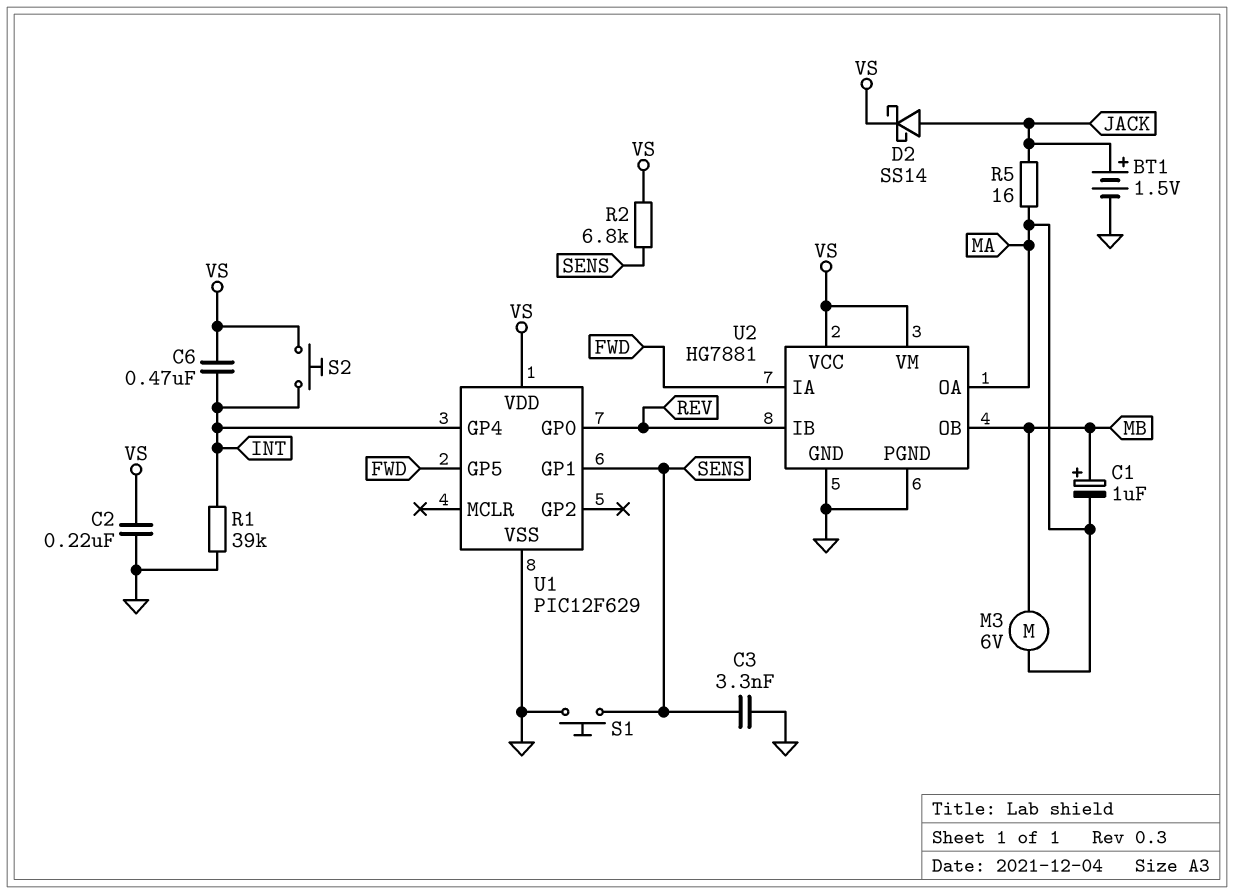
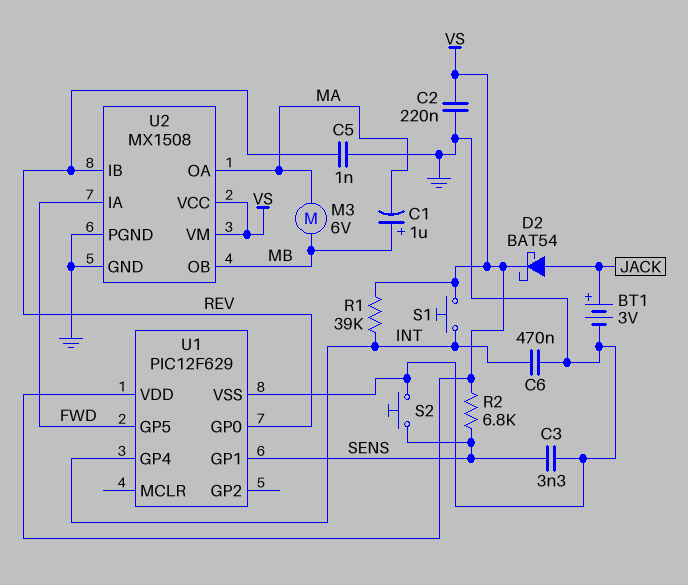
BT1: 1.5V (plus JACK, minus GND) -> 3V (plus JACK, minus GND)
C5: none -> 1nF (GND, REV)
C6: 470nF (INT, VS) -> 470nF (GND, INT)
D2: schottky SS14 (A JACK, K VS) -> schottky BAT54 (A JACK, K VS)
R1: 39k (GND, INT) -> 39k (INT, VS)
R5: 16 (JACK, MA) -> none
S1: button (GND, SENS) -> button (INT, VS)
S2: button (INT, VS) -> button (GND, SENS)
U2: HG7881 -> MX1508

